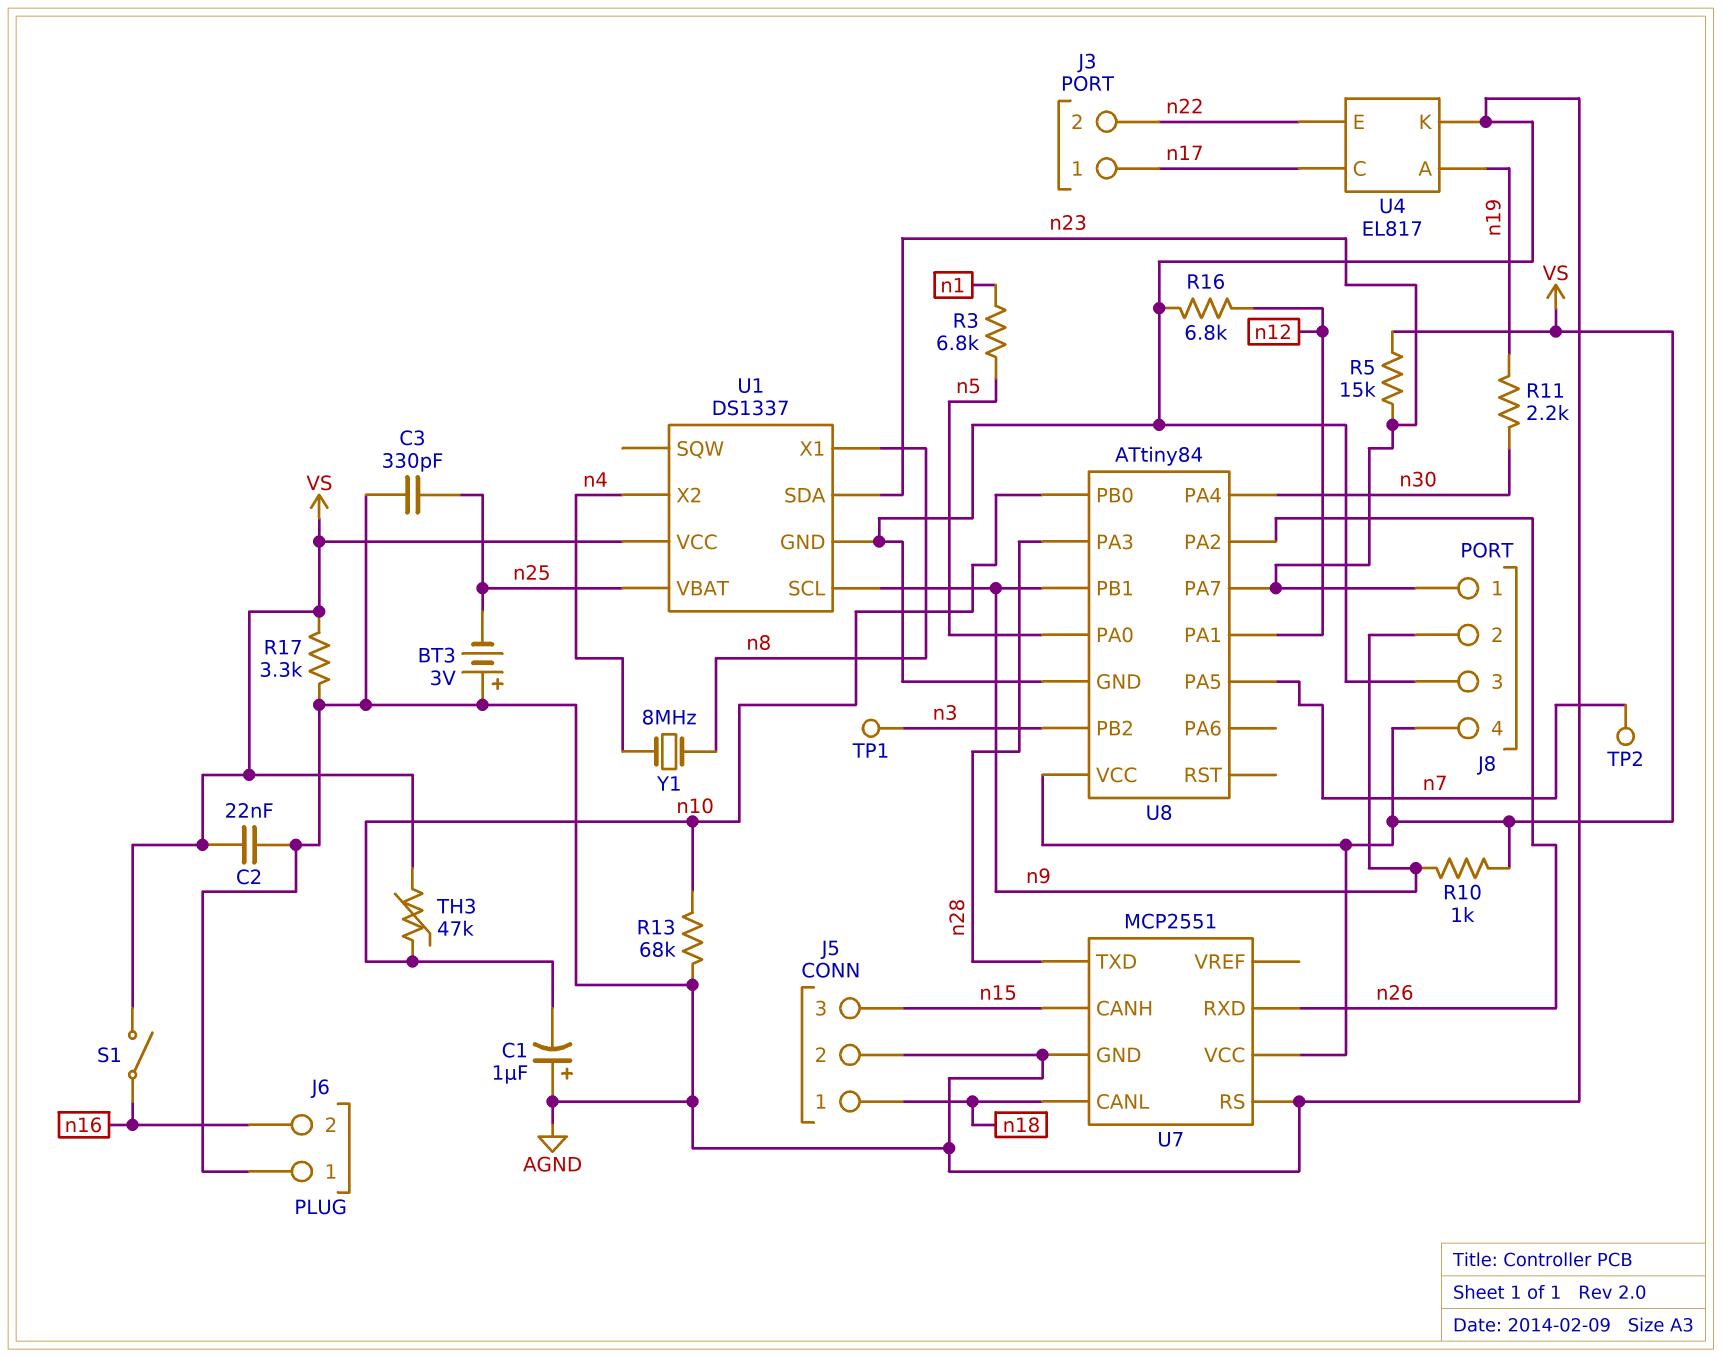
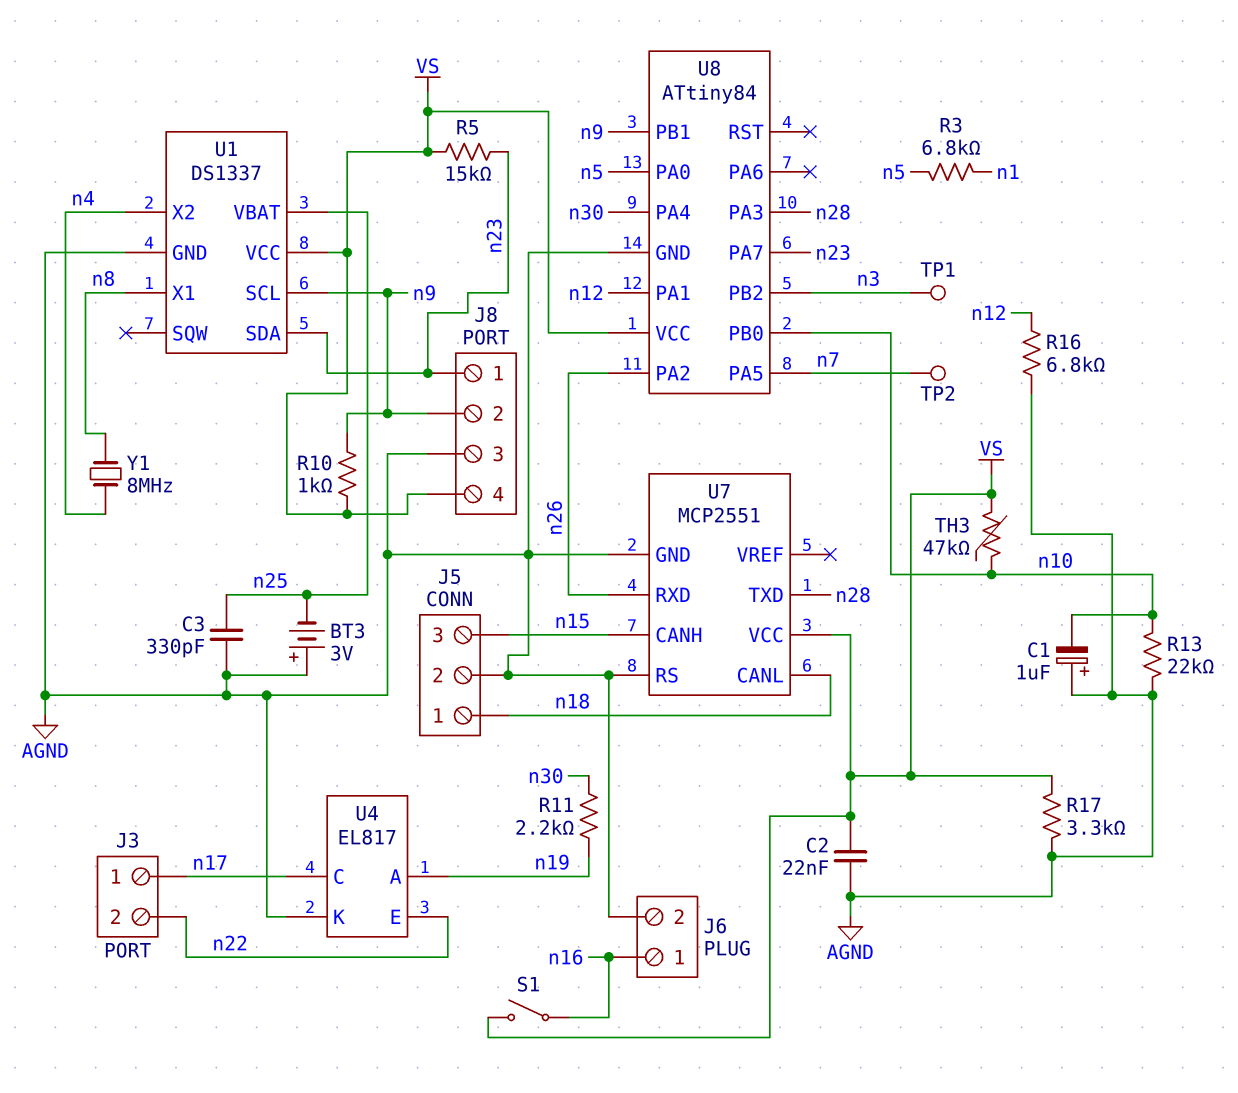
J6 pin 1: AGND -> n16
J6 pin 2: n16 -> AGND
R13: 68k (AGND, n10) -> 22k (AGND, n10)

